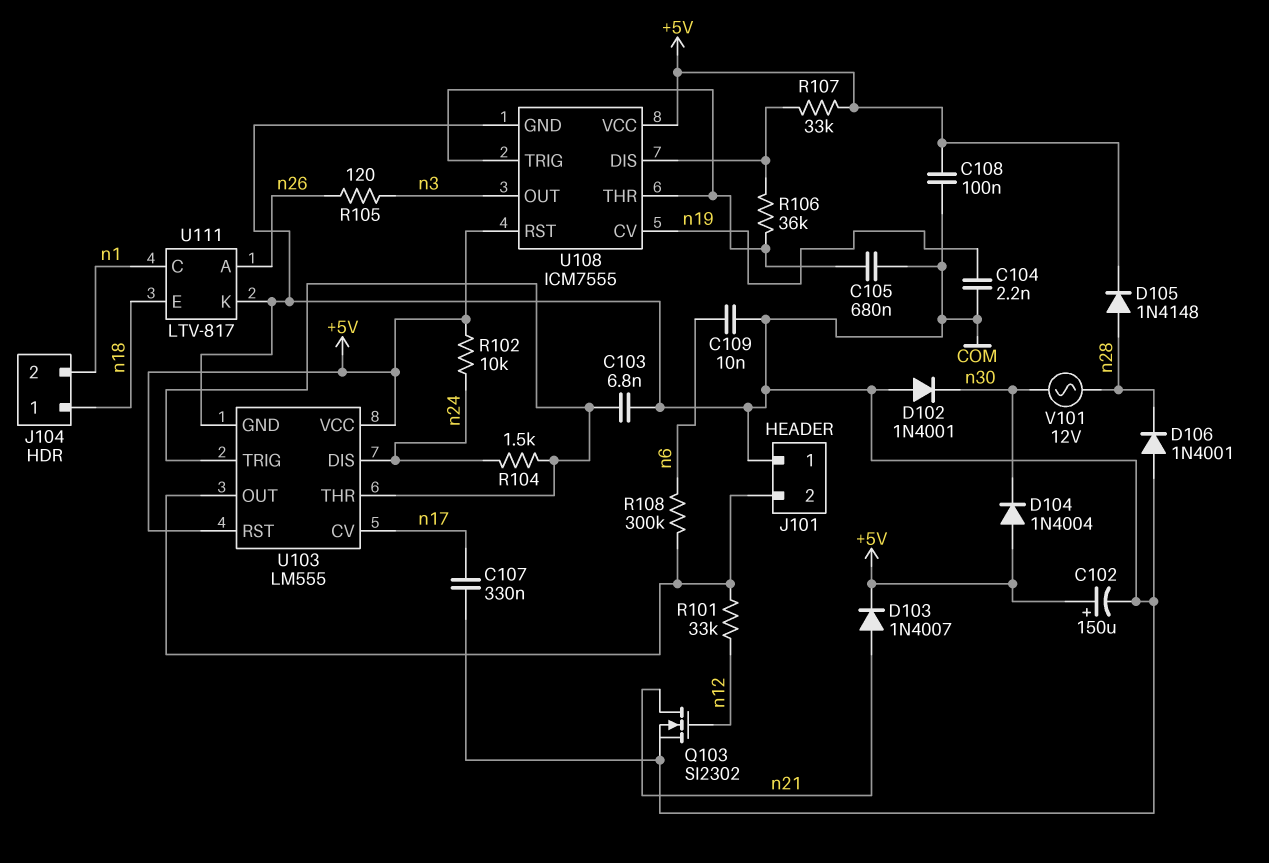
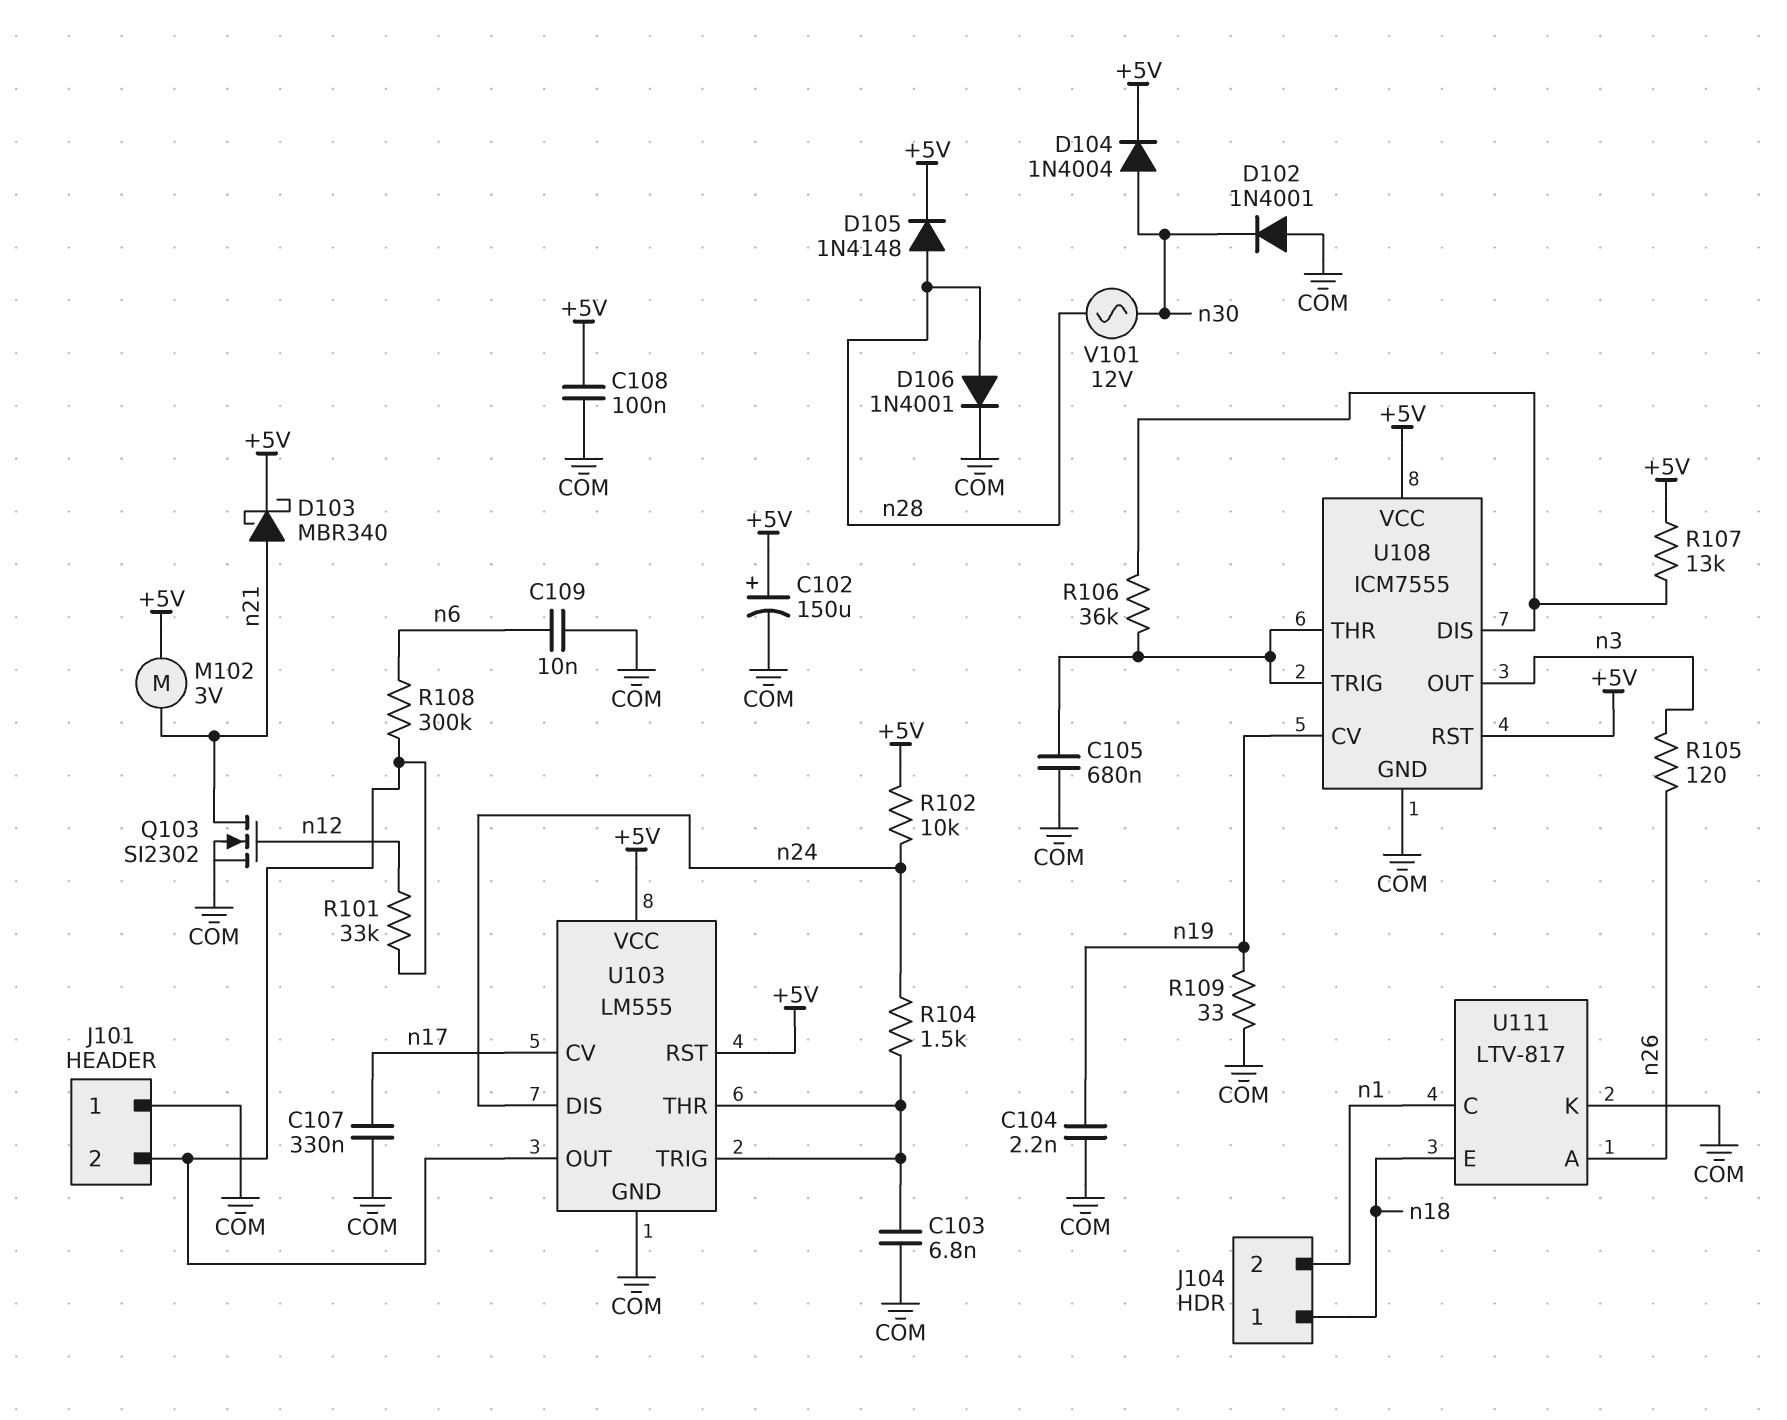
D103: diode 1N4007 (A n21, K +5V) -> schottky MBR340 (A n21, K +5V)
D104: diode 1N4004 (A +5V, K n30) -> diode 1N4004 (A n30, K +5V)
D106: diode 1N4001 (A COM, K n28) -> diode 1N4001 (A n28, K COM)
M102: none -> motor 3V (+5V, n21)
R107: 33k (+5V, U108/DIS) -> 13k (+5V, U108/DIS)
R109: none -> 33 (COM, n19)

